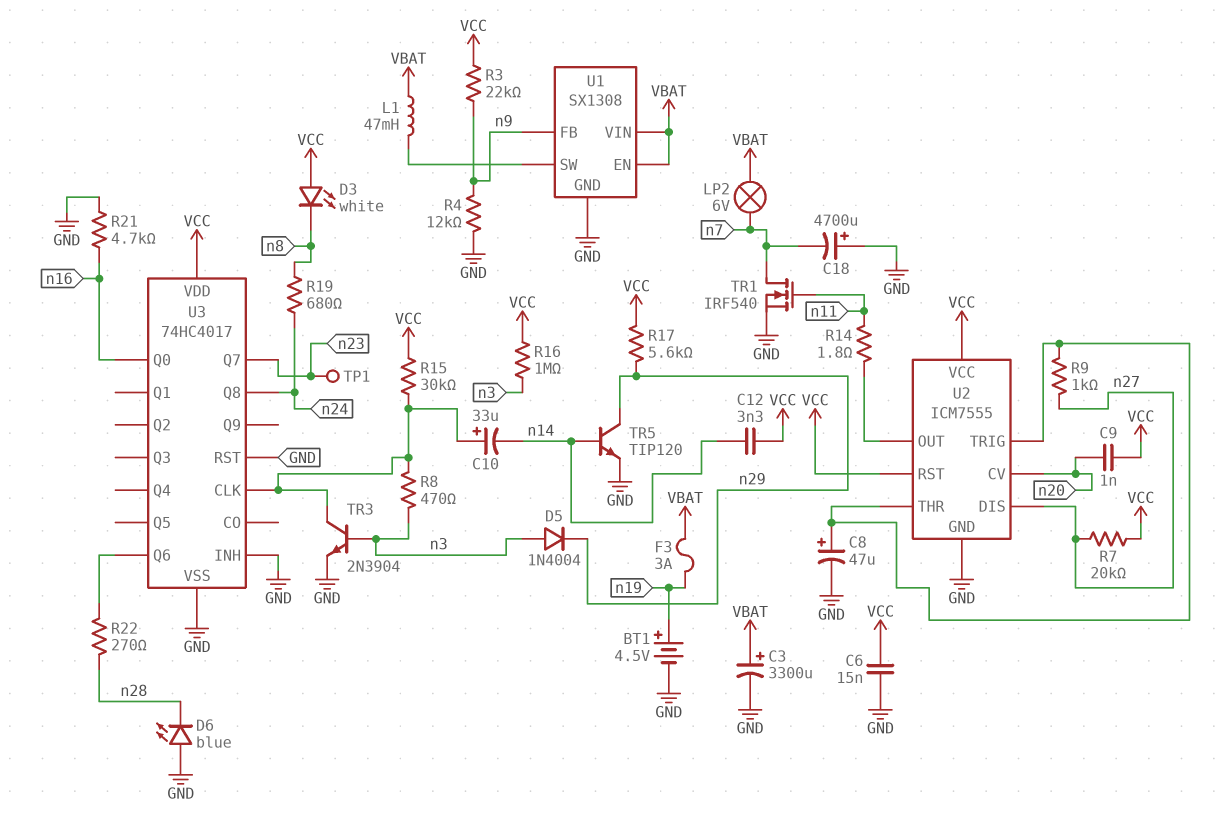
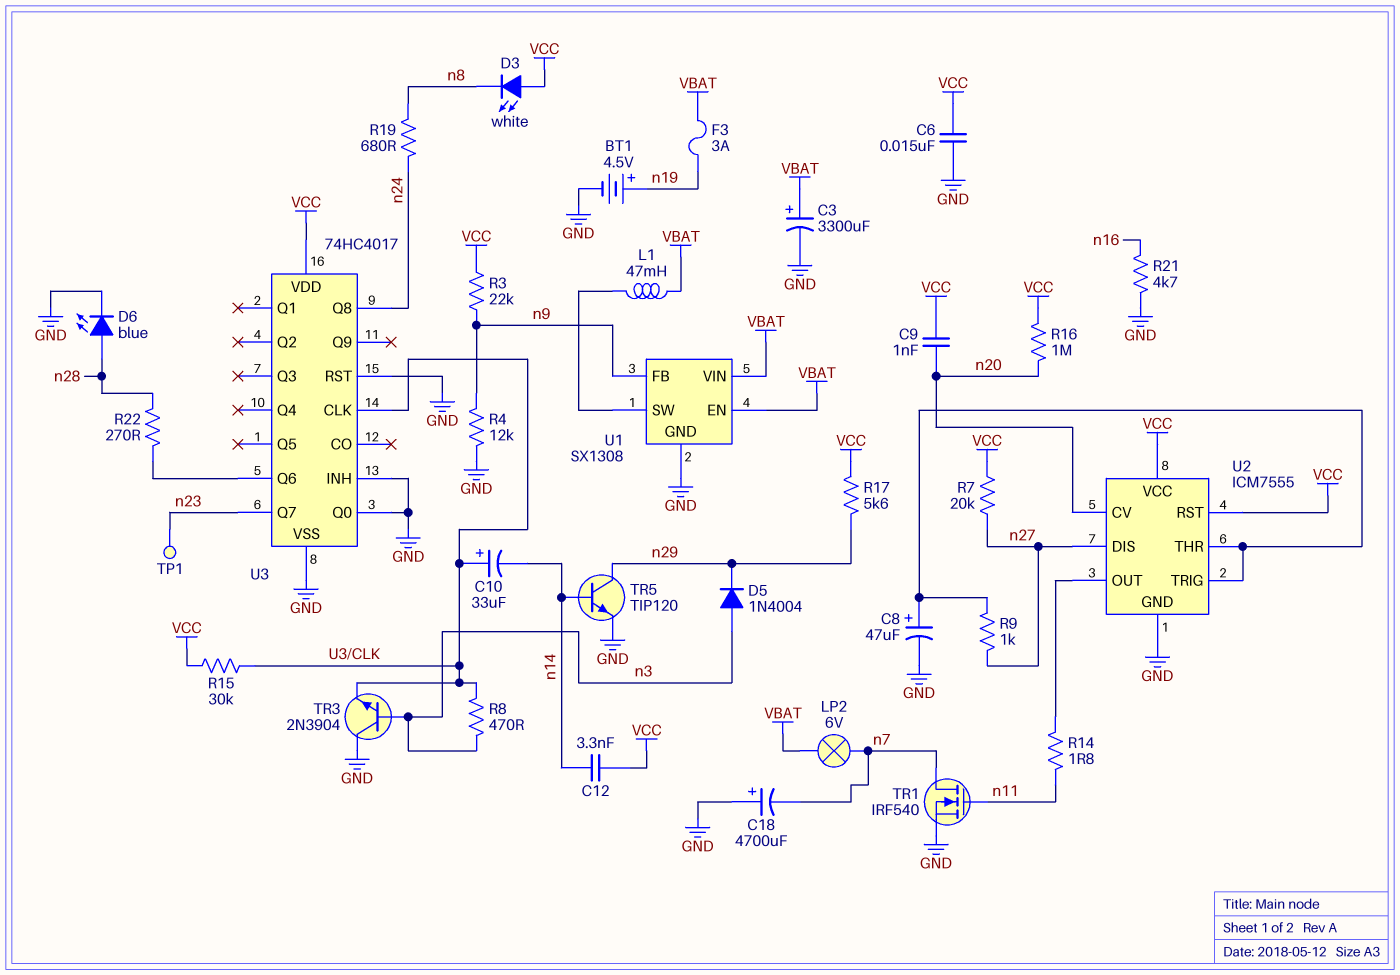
D6: LED blue (A GND, K n28) -> LED blue (A n28, K GND)
R16: 1M (VCC, n3) -> 1M (VCC, n20)
TR3: NPN 2N3904 (B n3, C U3/CLK, E GND) -> NPN 2N3904 (B n3, C GND, E U3/CLK)
U3 pin Q0: n16 -> GND

